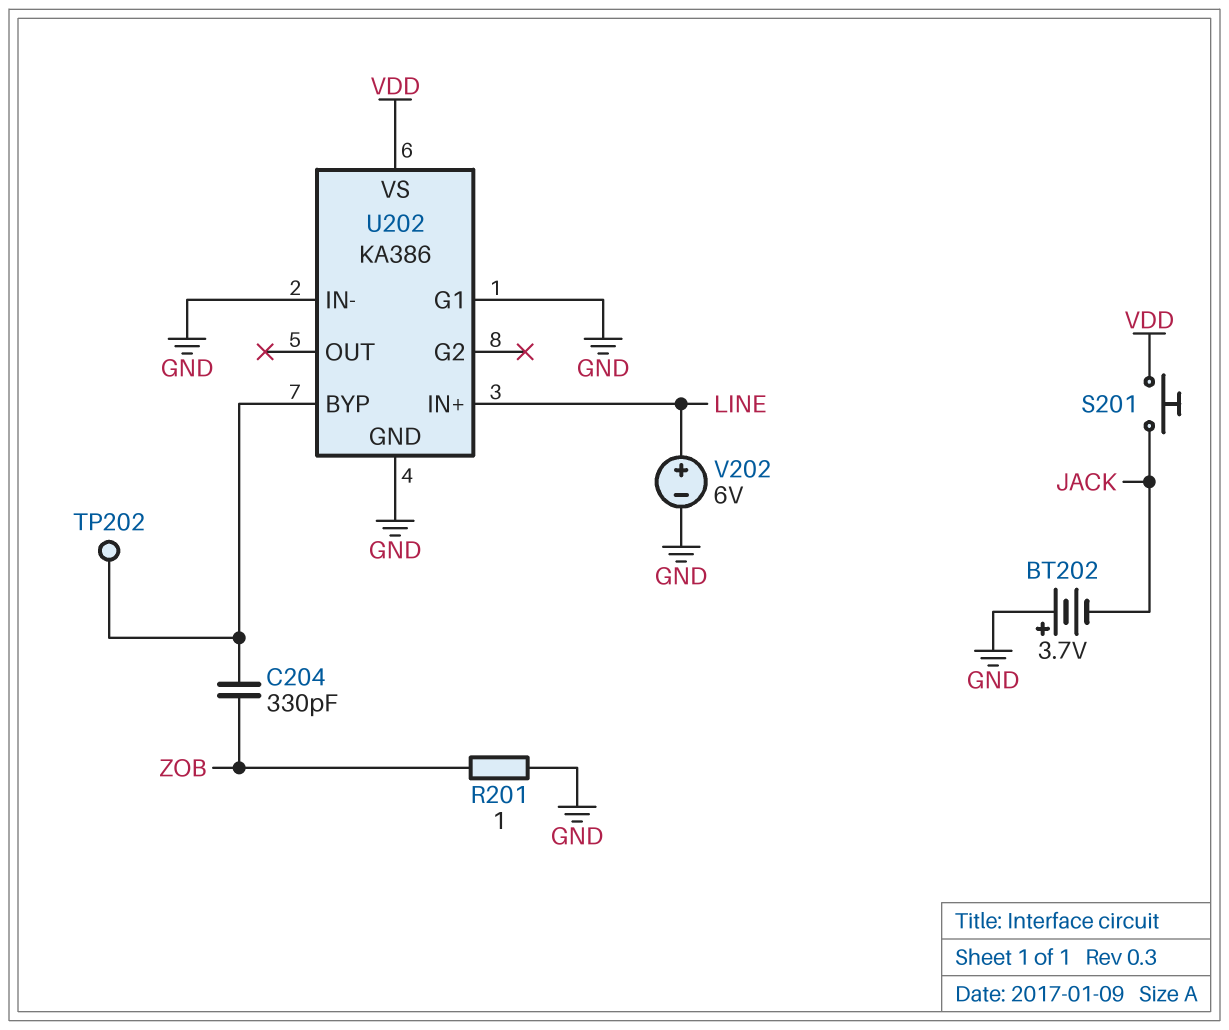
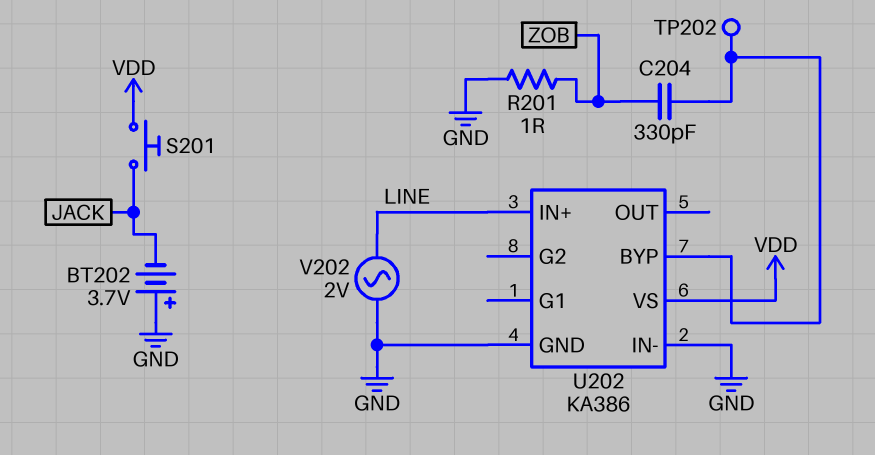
U202 pin G1: GND -> none
V202: 6V (plus LINE, minus GND) -> AC 2V (GND, LINE)

